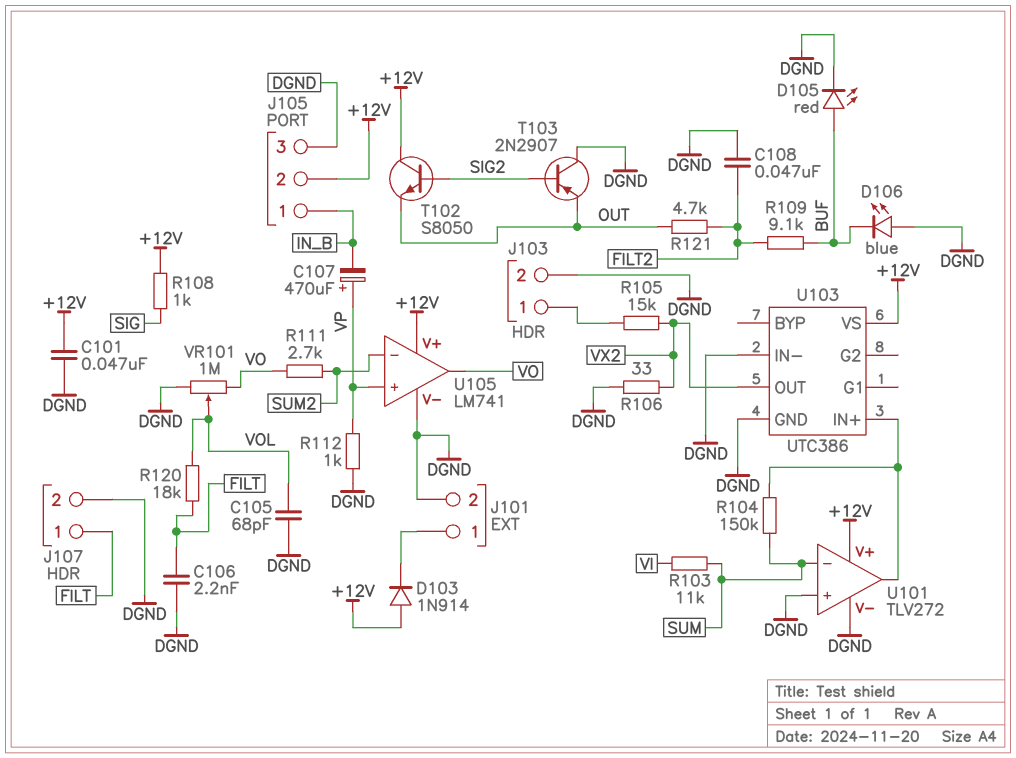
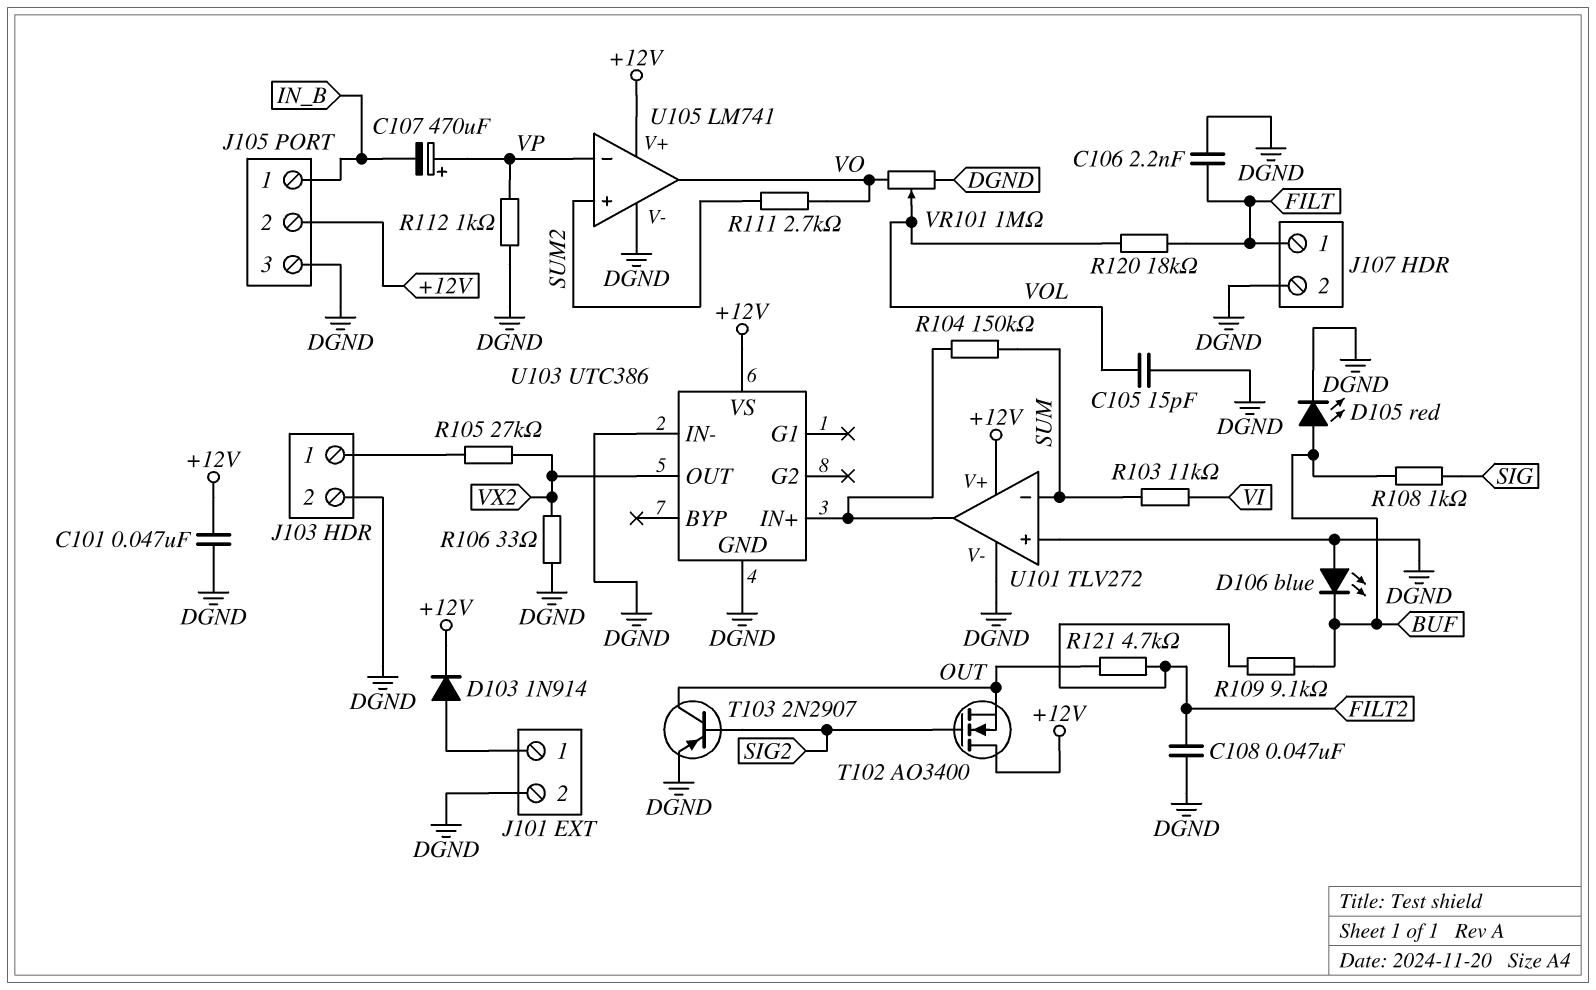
C105: 68pF (DGND, VOL) -> 15pF (DGND, VOL)
D103: diode 1N914 (A +12V, K J101/1) -> diode 1N914 (A J101/1, K +12V)
R105: 15k (J103/1, VX2) -> 27k (J103/1, VX2)
R108: 1k (+12V, SIG) -> 1k (BUF, SIG)
T102: NPN S8050 (B SIG2, C +12V, E OUT) -> NMOS AO3400 (G SIG2, D +12V, S OUT)
T103: PNP 2N2907 (B SIG2, C DGND, E OUT) -> PNP 2N2907 (B SIG2, C OUT, E DGND)
U105 pin in+: VP -> SUM2
U105 pin in-: SUM2 -> VP

